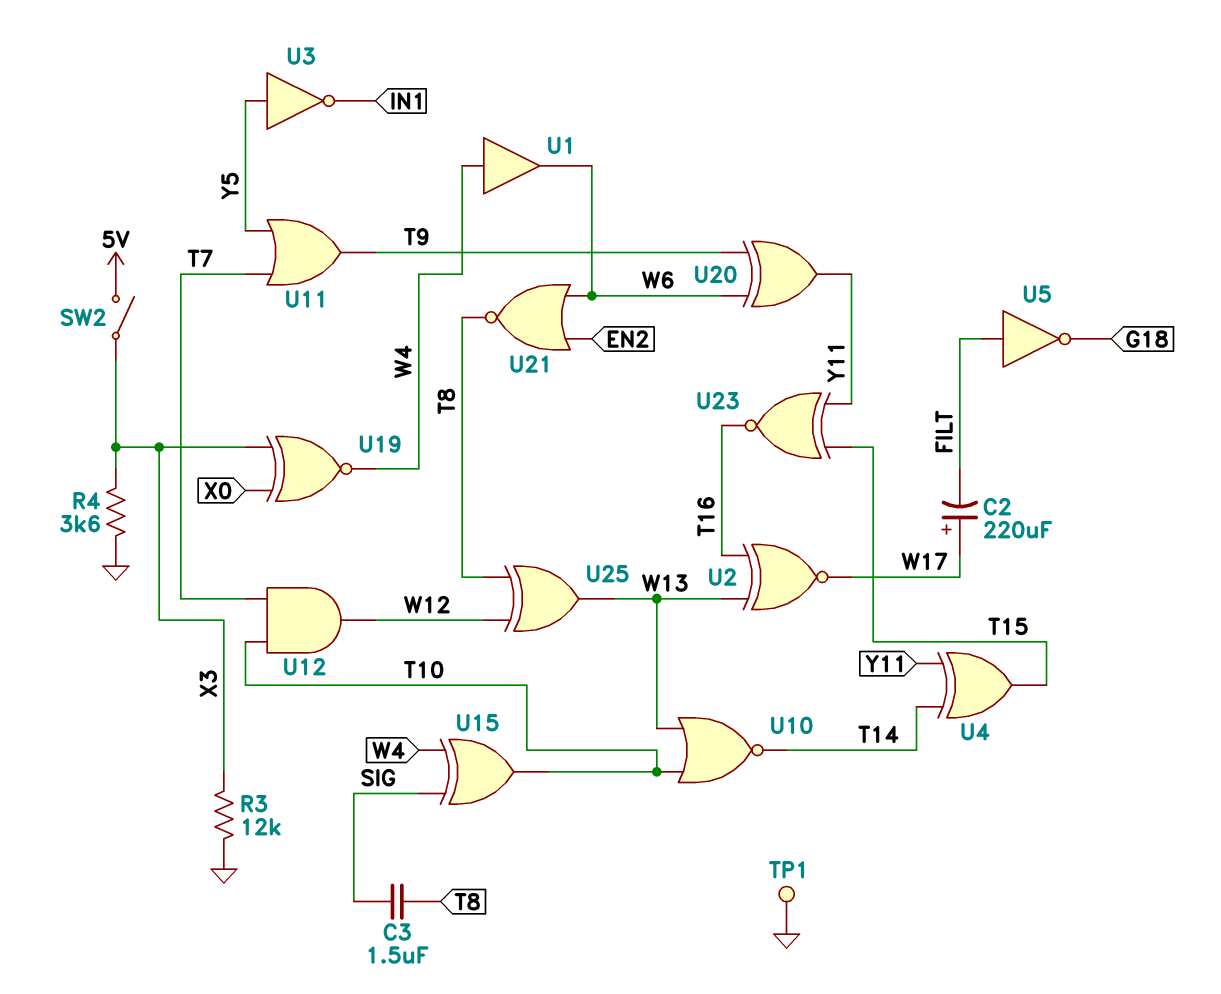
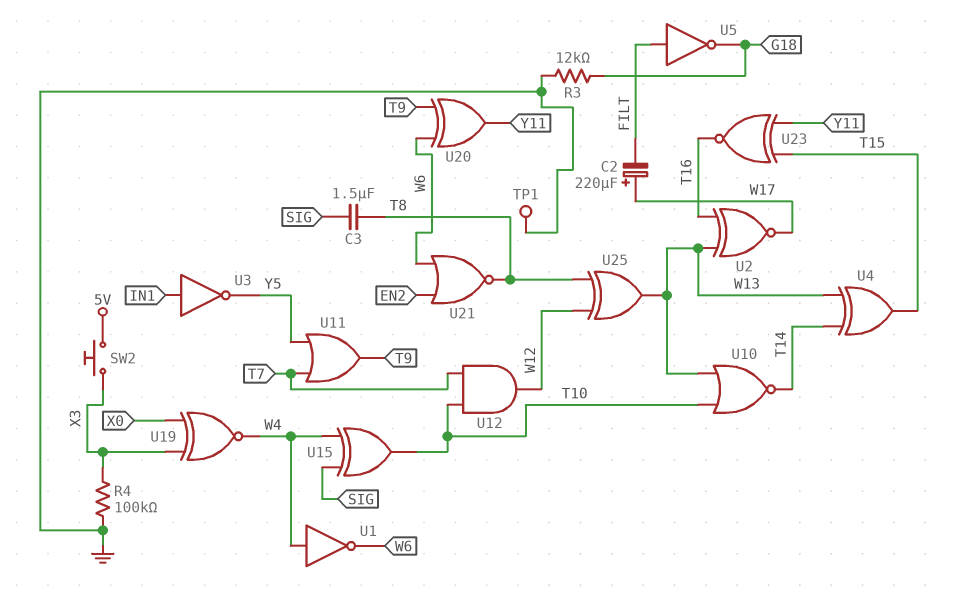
R3: 12k (GND, X3) -> 12k (G18, GND)
R4: 3.6k (GND, X3) -> 100k (GND, X3)
SW2: switch (5V, X3) -> button (5V, X3)
U1: buffer (in W4, out W6) -> NOT (in W4, out W6)
U3: NOT (in Y5, out IN1) -> NOT (in IN1, out Y5)
U4: XOR (in T14, in Y11, out T15) -> XOR (in T14, in W13, out T15)

